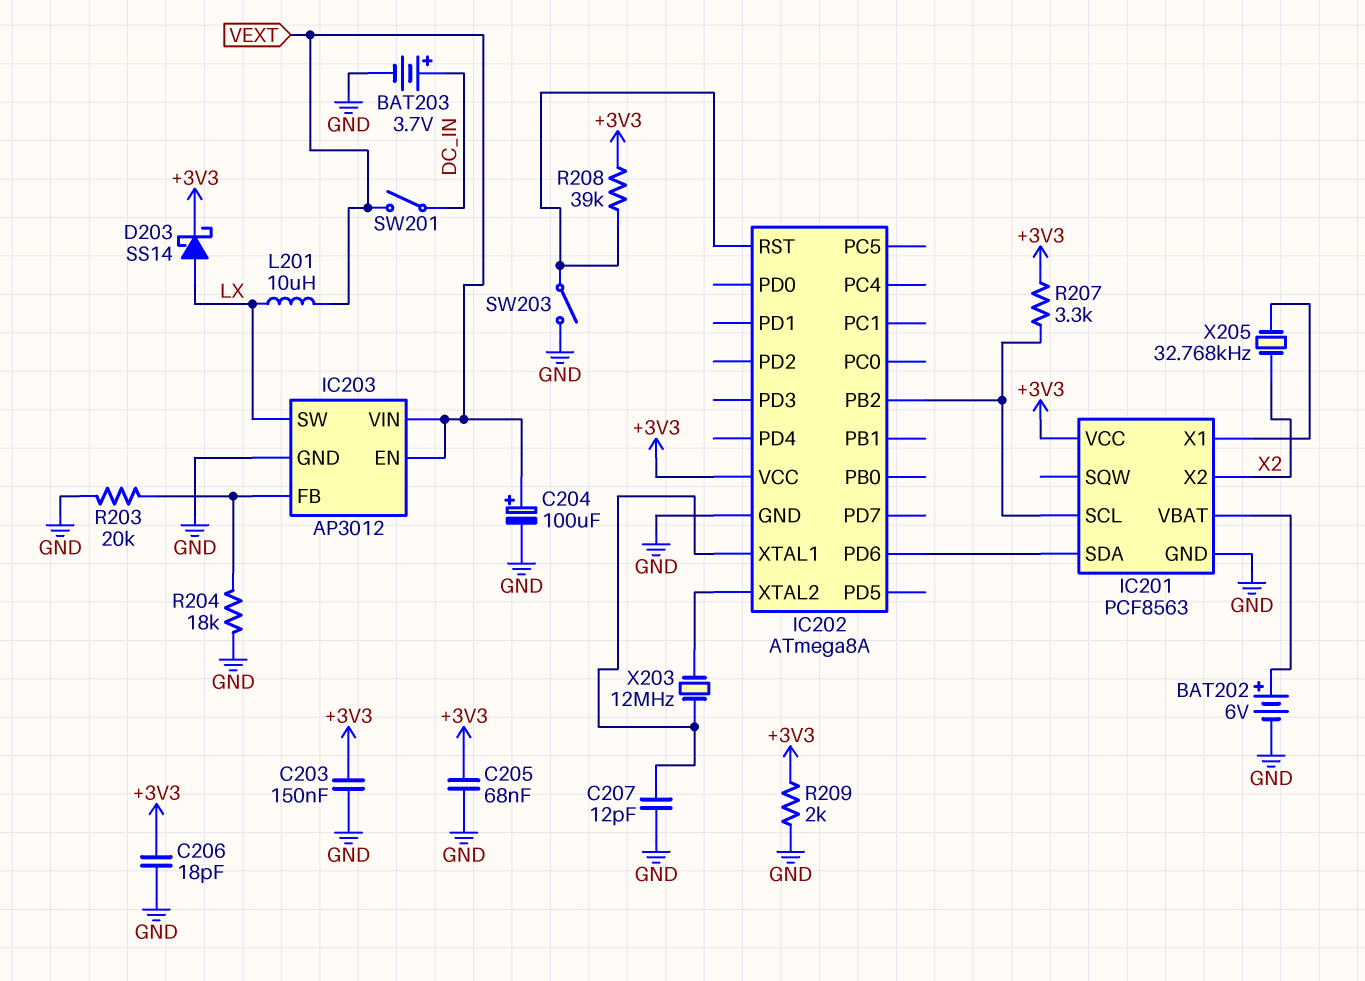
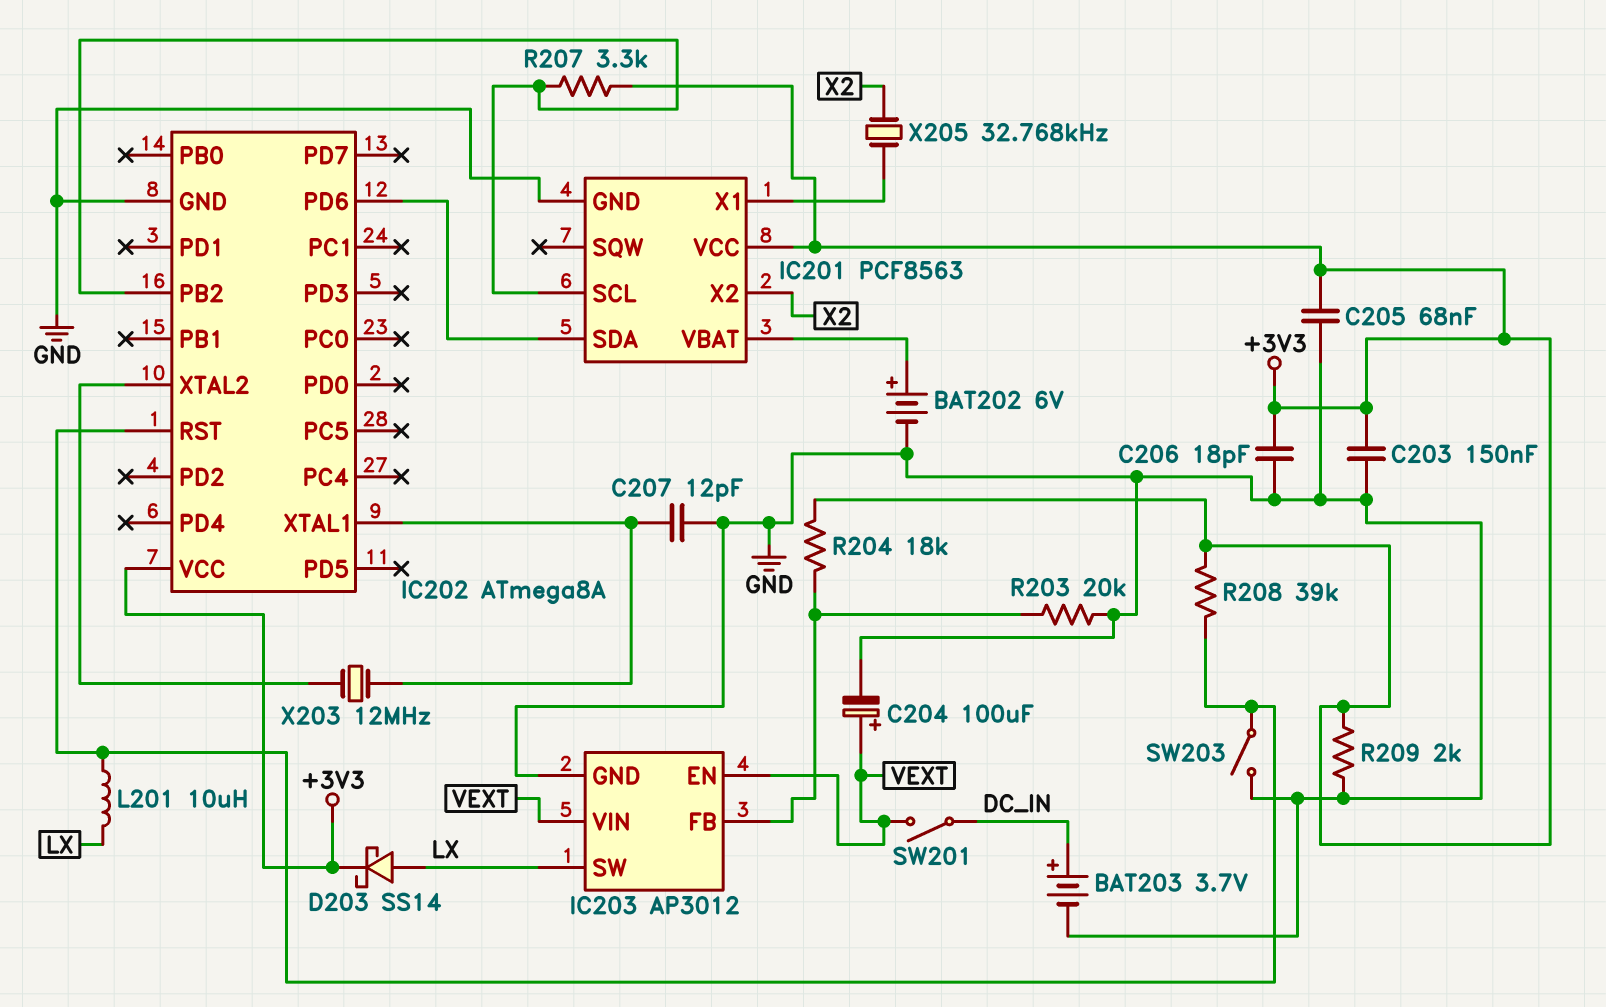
L201: 10uH (LX, VEXT) -> 10uH (IC202/RST, LX)
R204: 18k (GND, IC203/FB) -> 18k (+3V3, IC203/FB)

